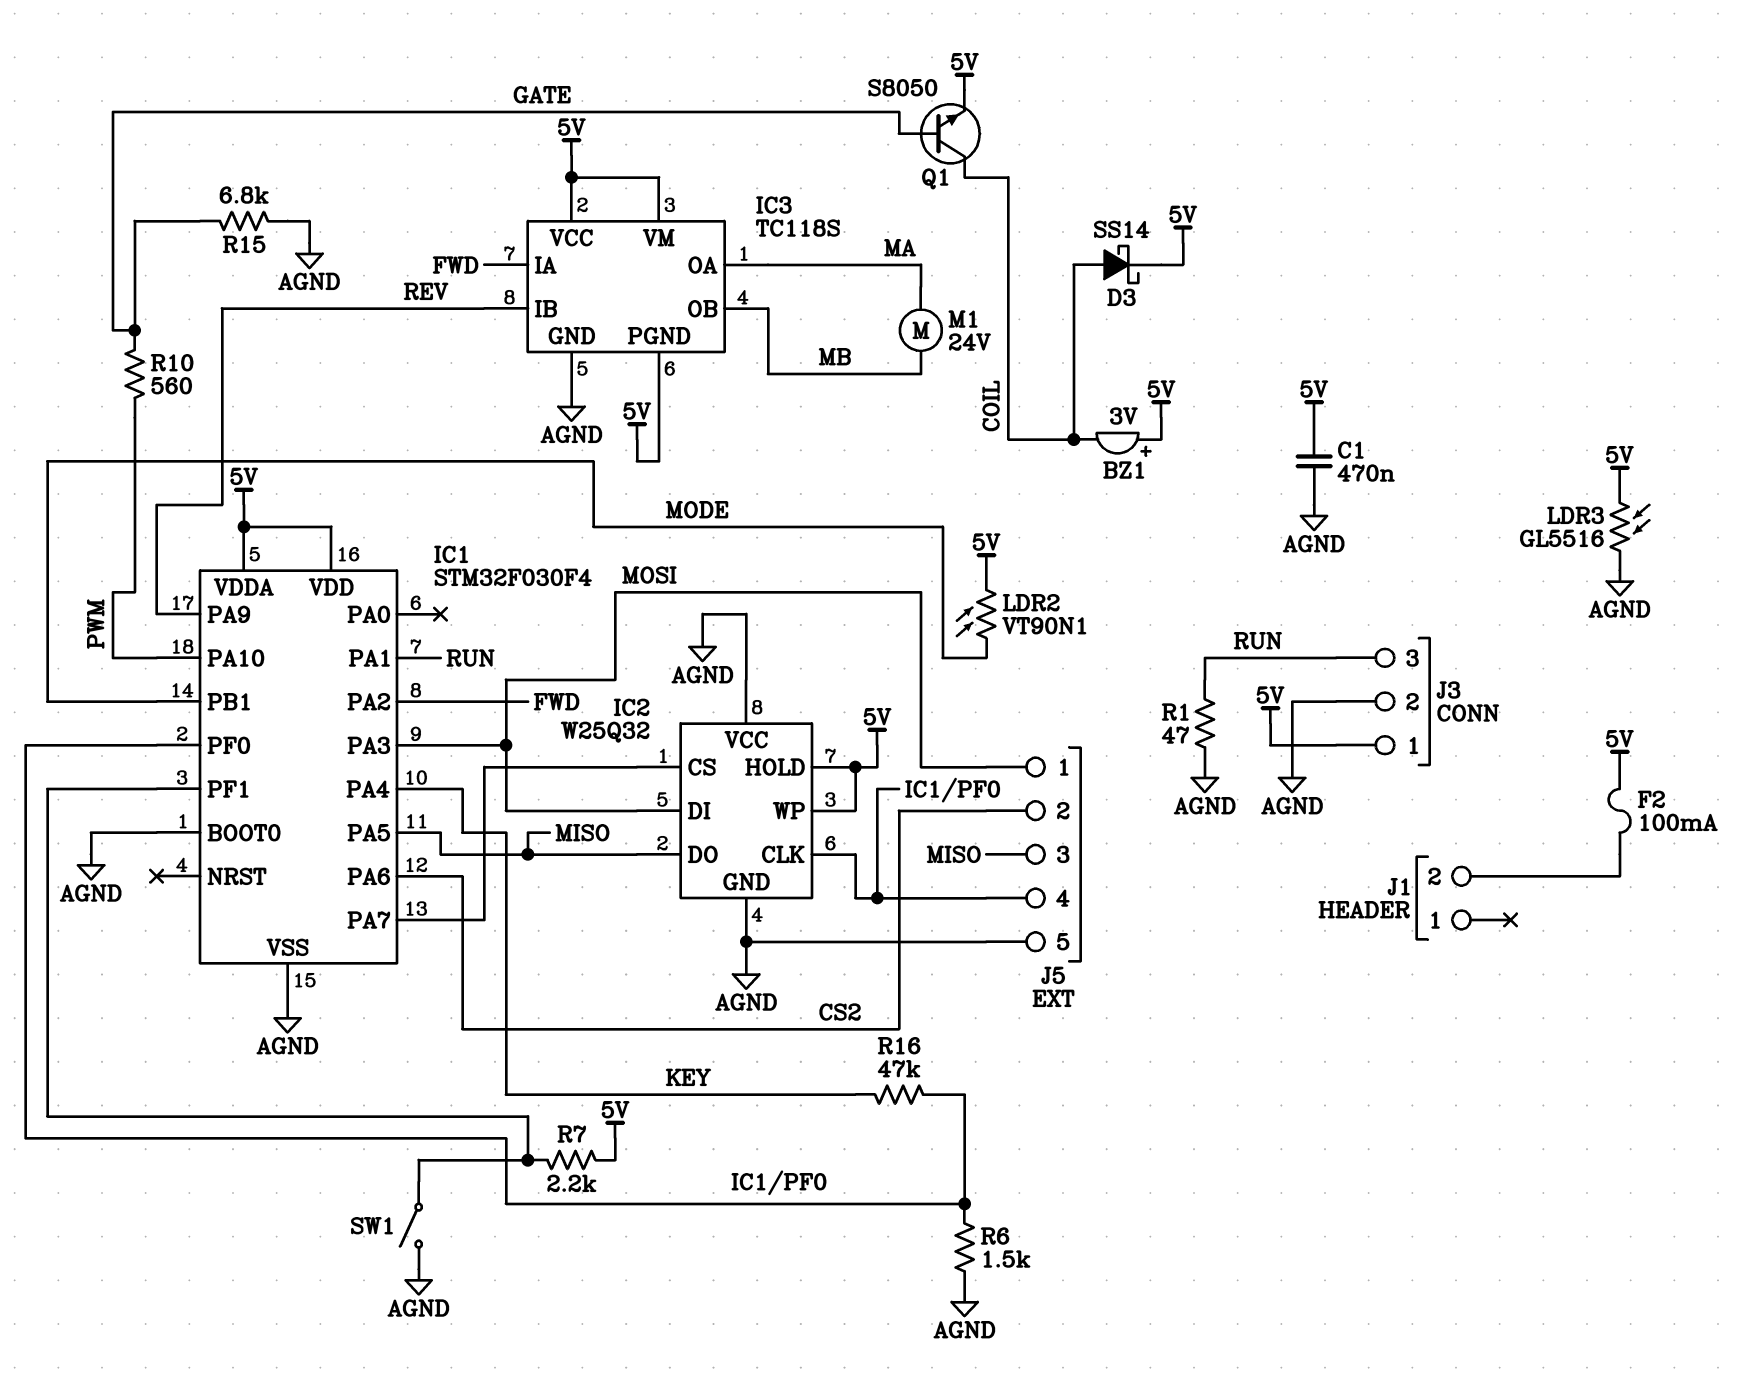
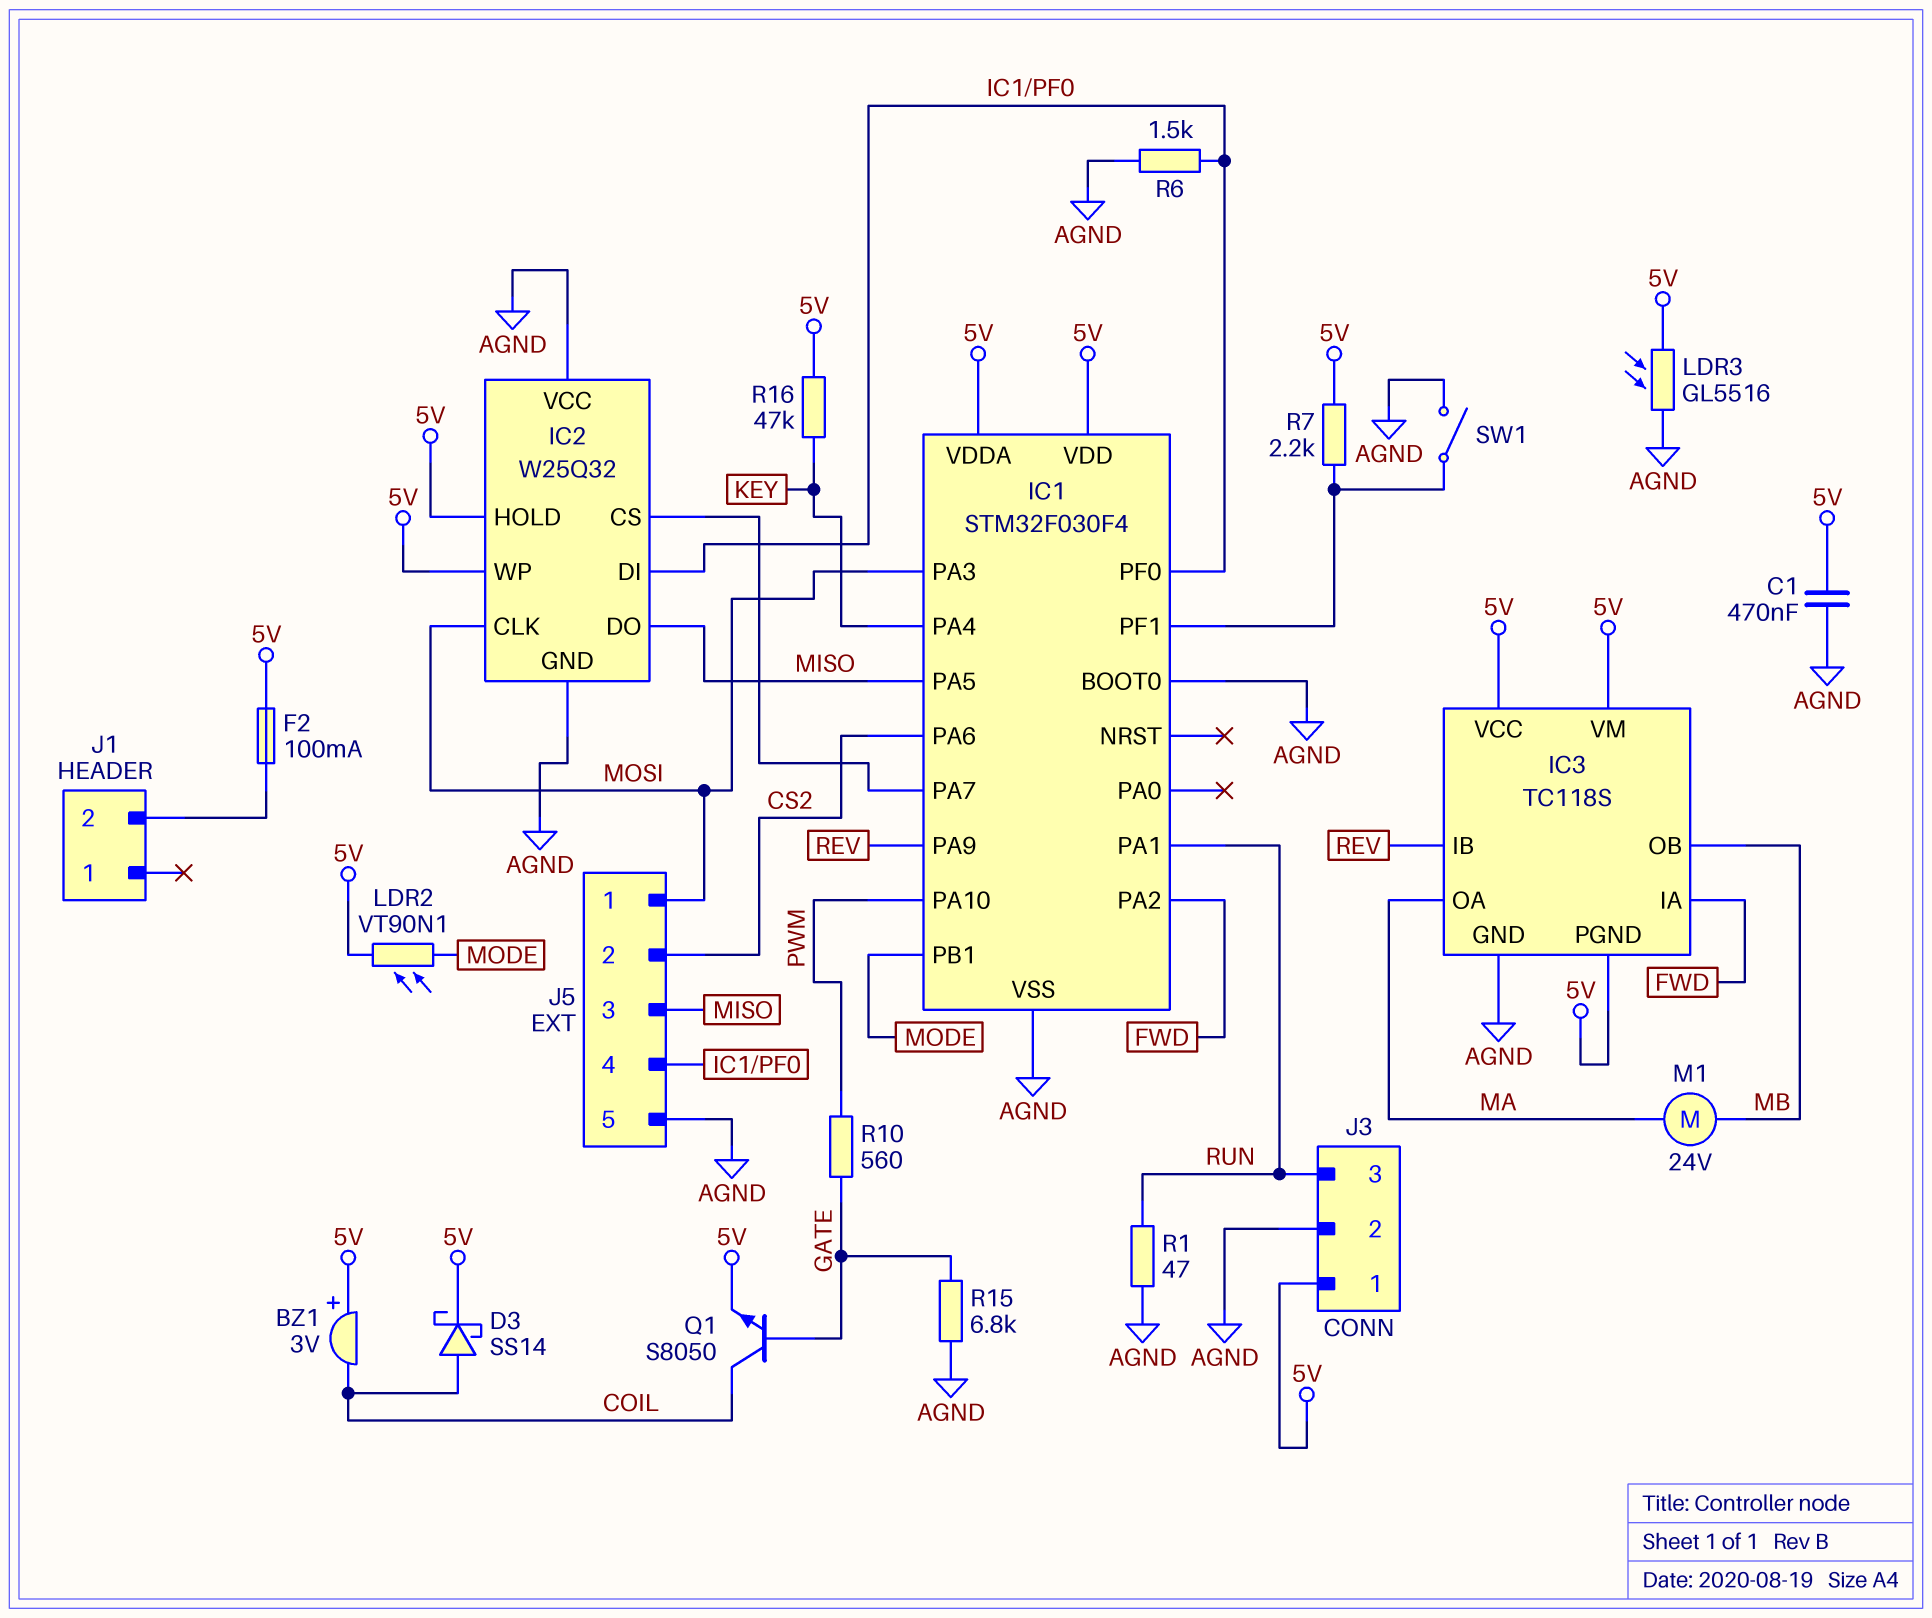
IC2 pin CLK: IC1/PF0 -> MOSI
IC2 pin DI: MOSI -> IC1/PF0
R16: 47k (IC1/PF0, KEY) -> 47k (5V, KEY)

